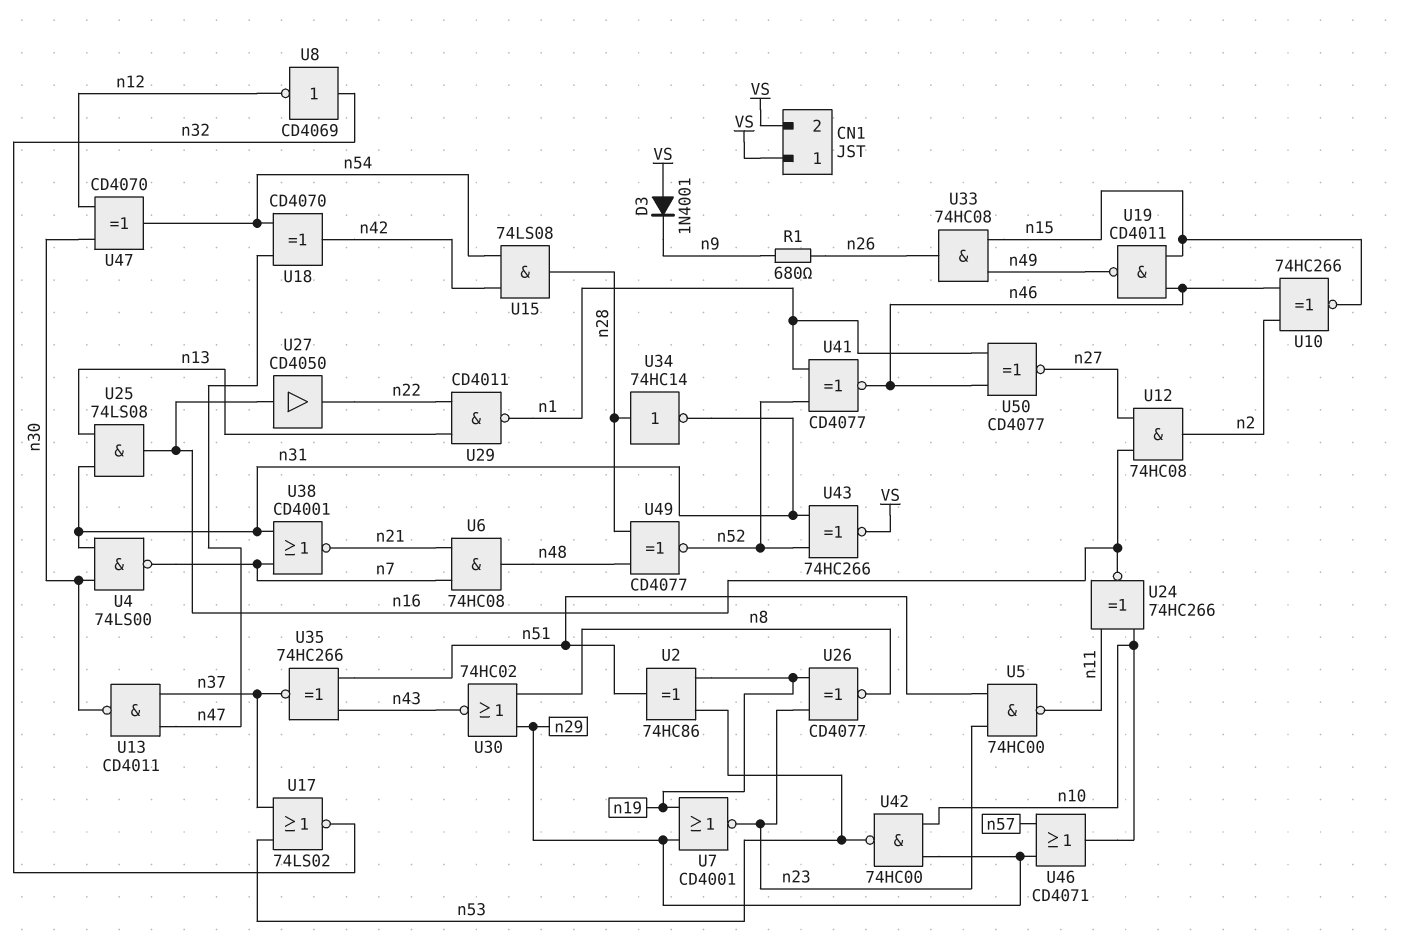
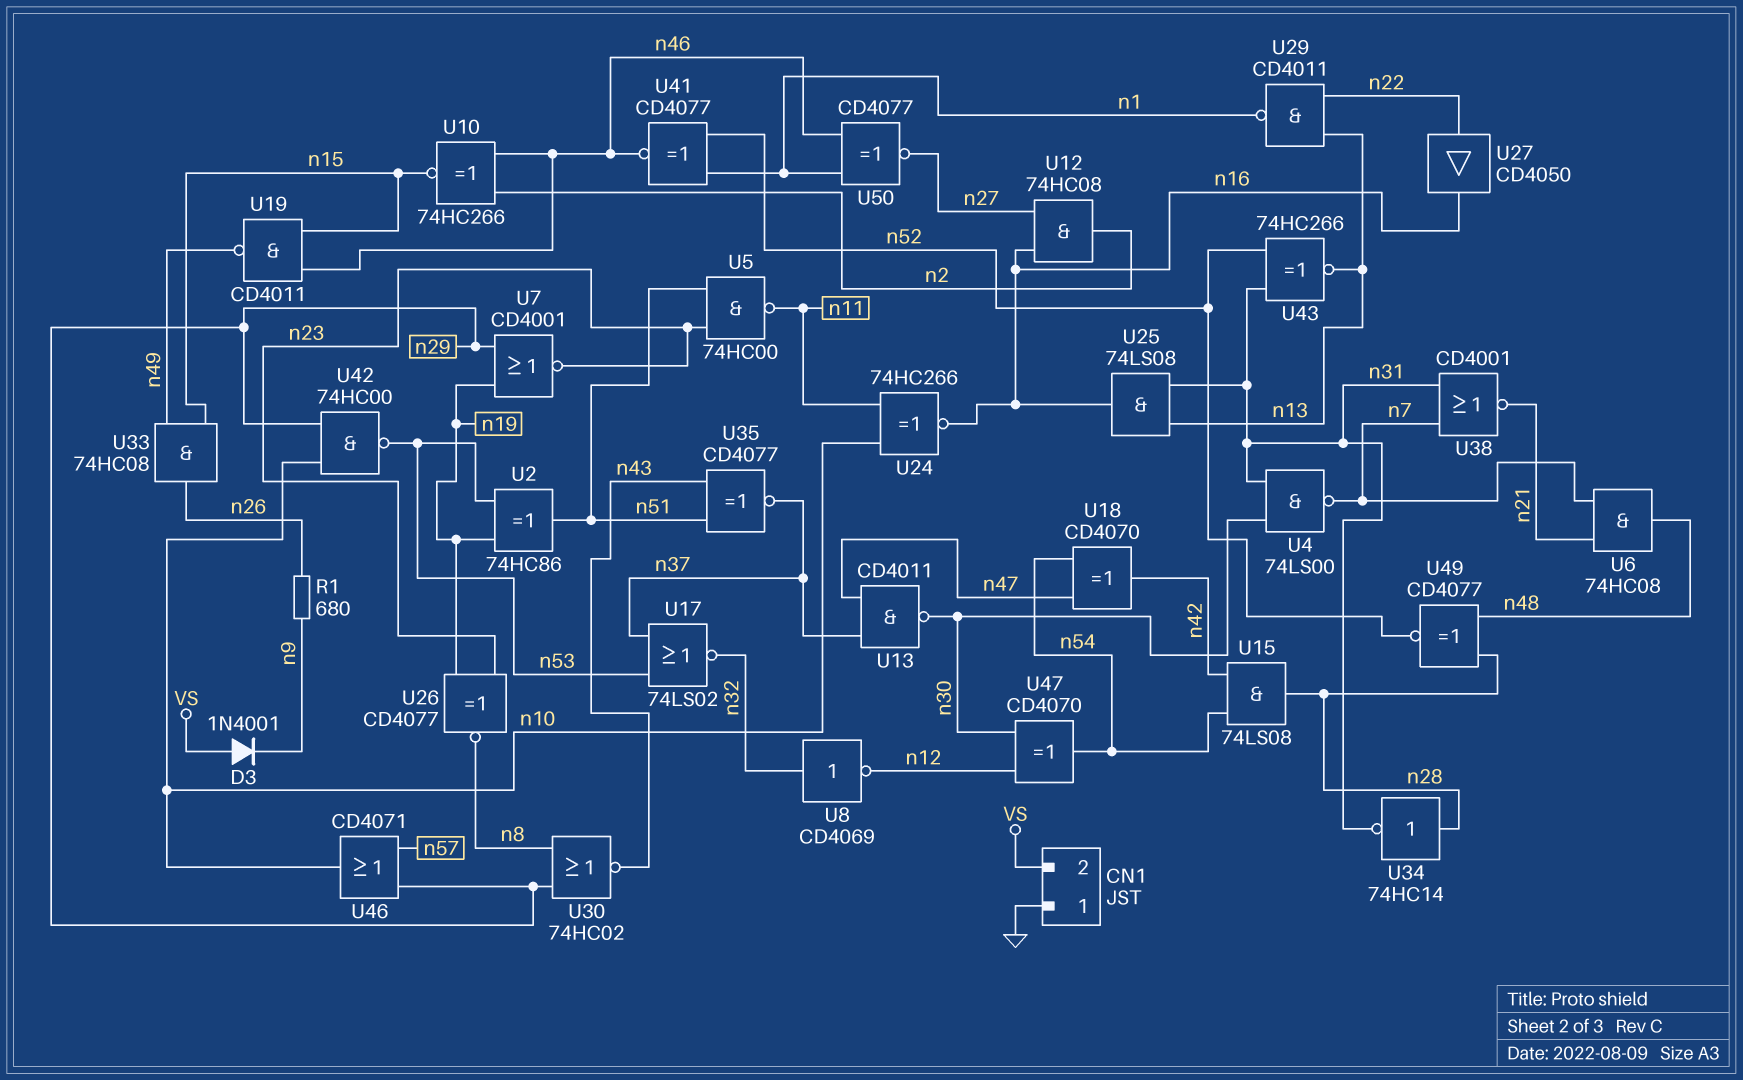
CN1 pin 1: VS -> GND
U27: buffer CD4050 (in n16, out n22) -> buffer CD4050 (in n22, out n16)
U35: XNOR 74HC266 (in n43, in n51, out n37) -> XNOR CD4077 (in n43, in n51, out n37)
U43: XNOR 74HC266 (in n31, in n52, out VS) -> XNOR 74HC266 (in n31, in n52, out n13)

